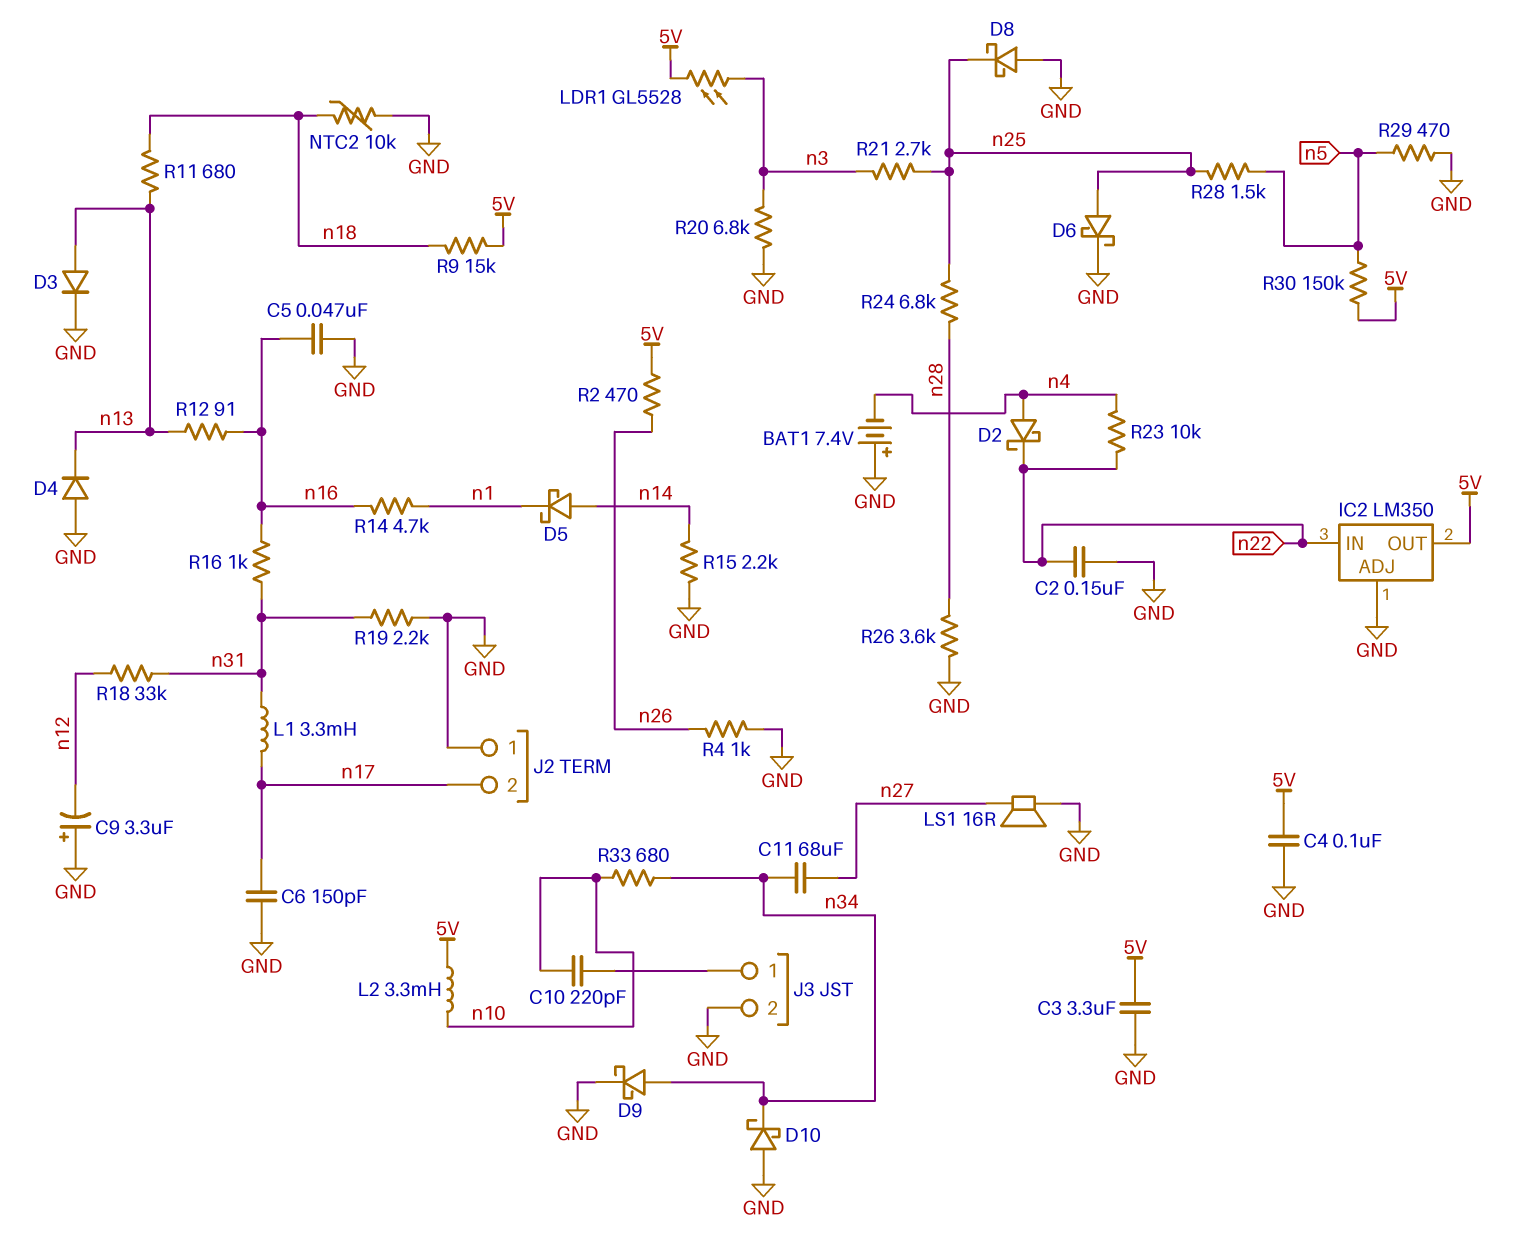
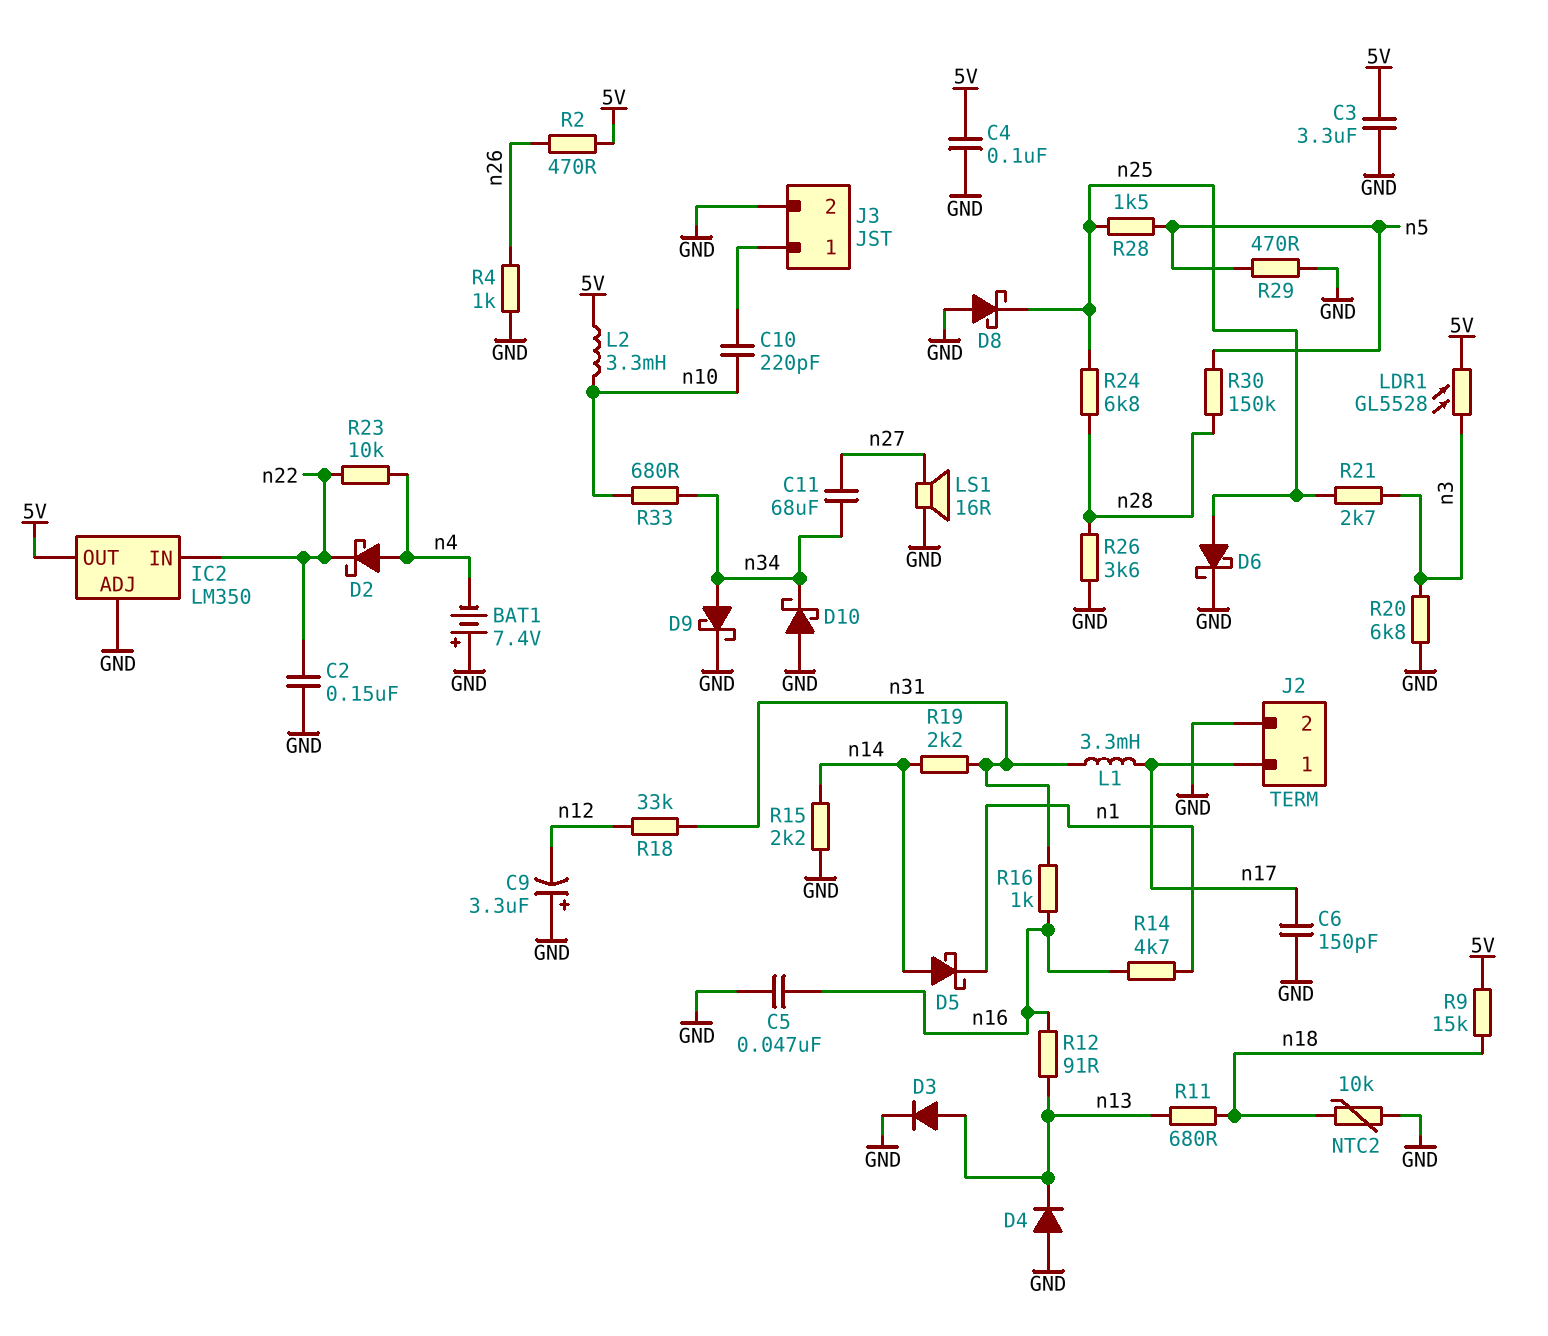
J2 pin 1: GND -> n17
J2 pin 2: n17 -> GND
R19: 2.2k (GND, n31) -> 2.2k (n14, n31)
R30: 150k (5V, n5) -> 150k (n5, n28)

